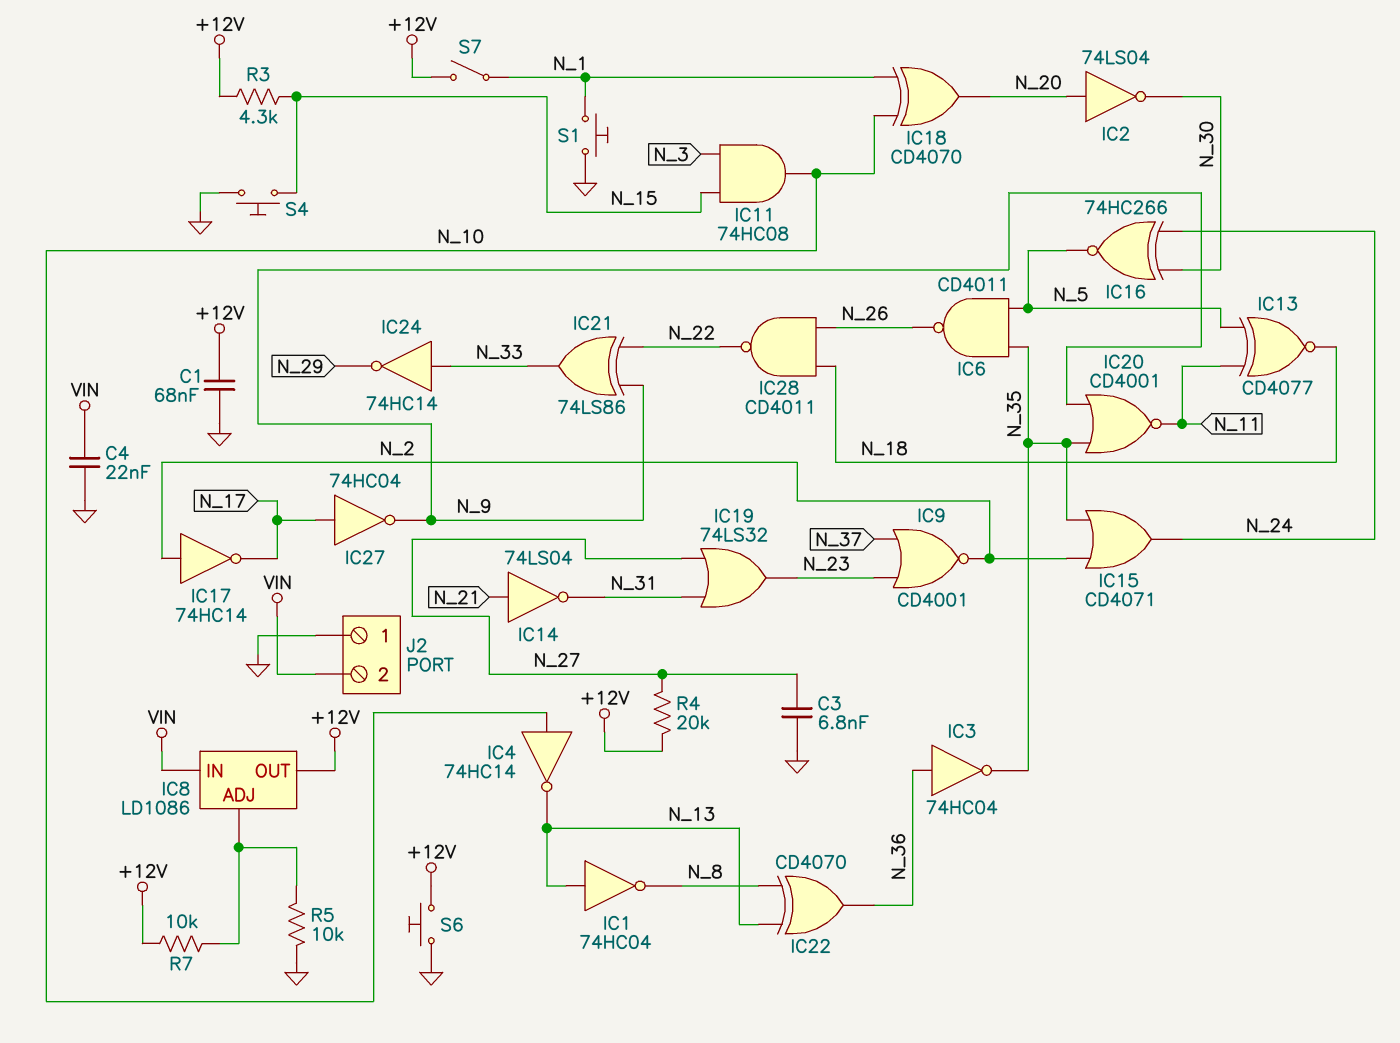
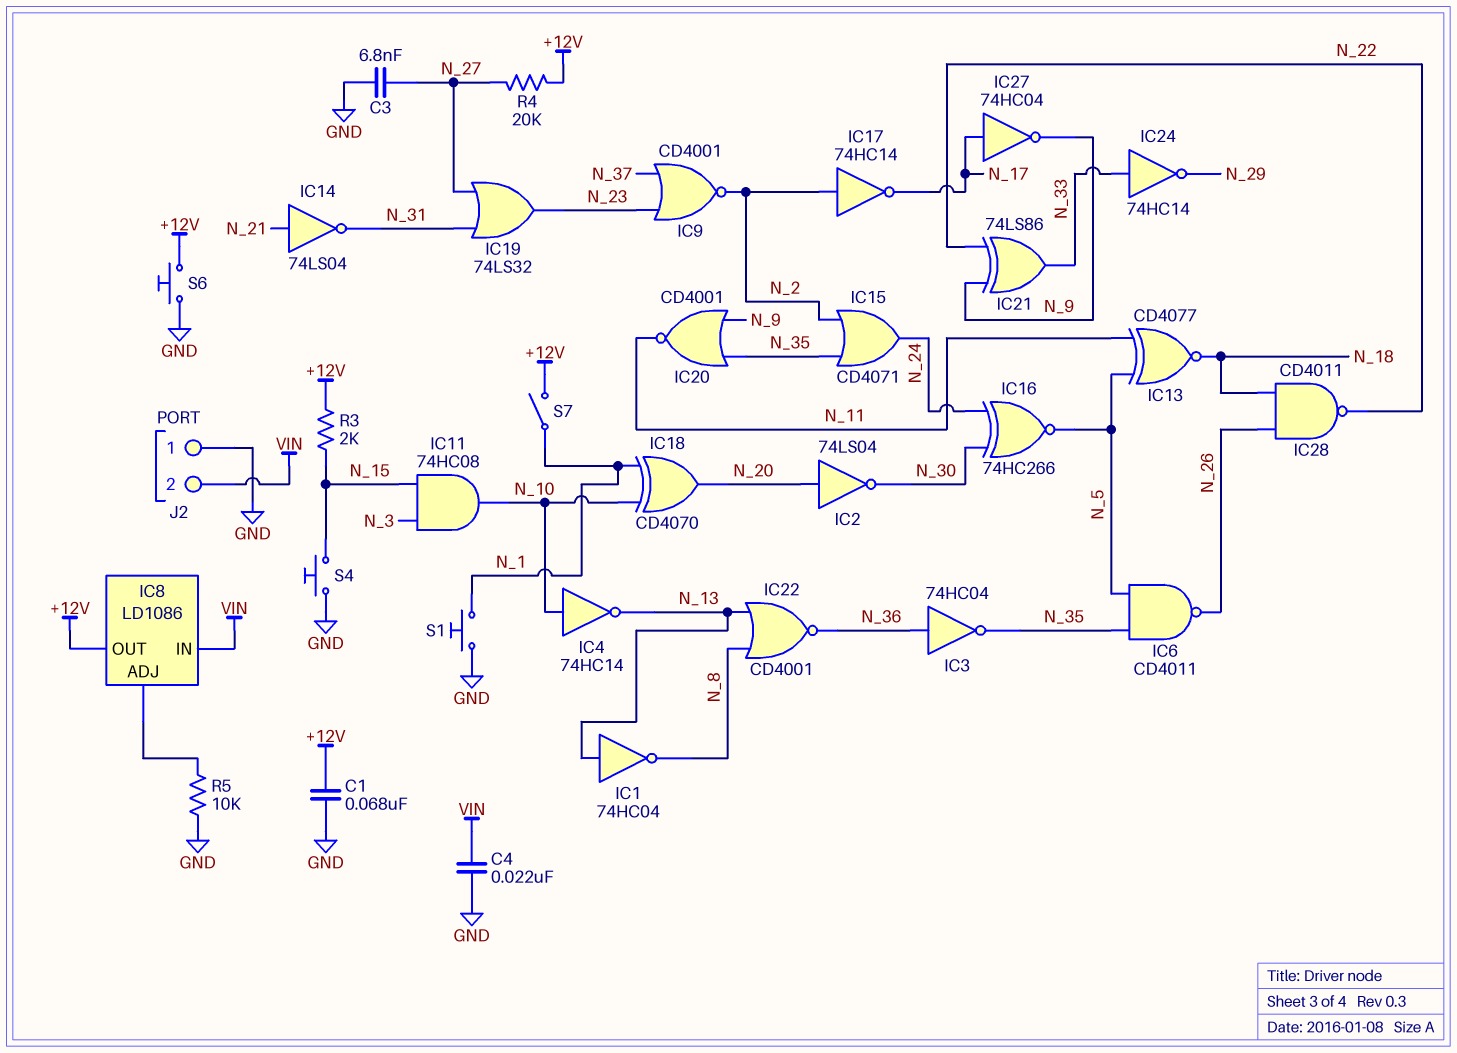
IC22: XOR CD4070 (in N_8, in N_13, out N_36) -> NOR CD4001 (in N_8, in N_13, out N_36)
R3: 4.3k (+12V, N_15) -> 2k (+12V, N_15)
R7: 10k (+12V, IC8/ADJ) -> none

